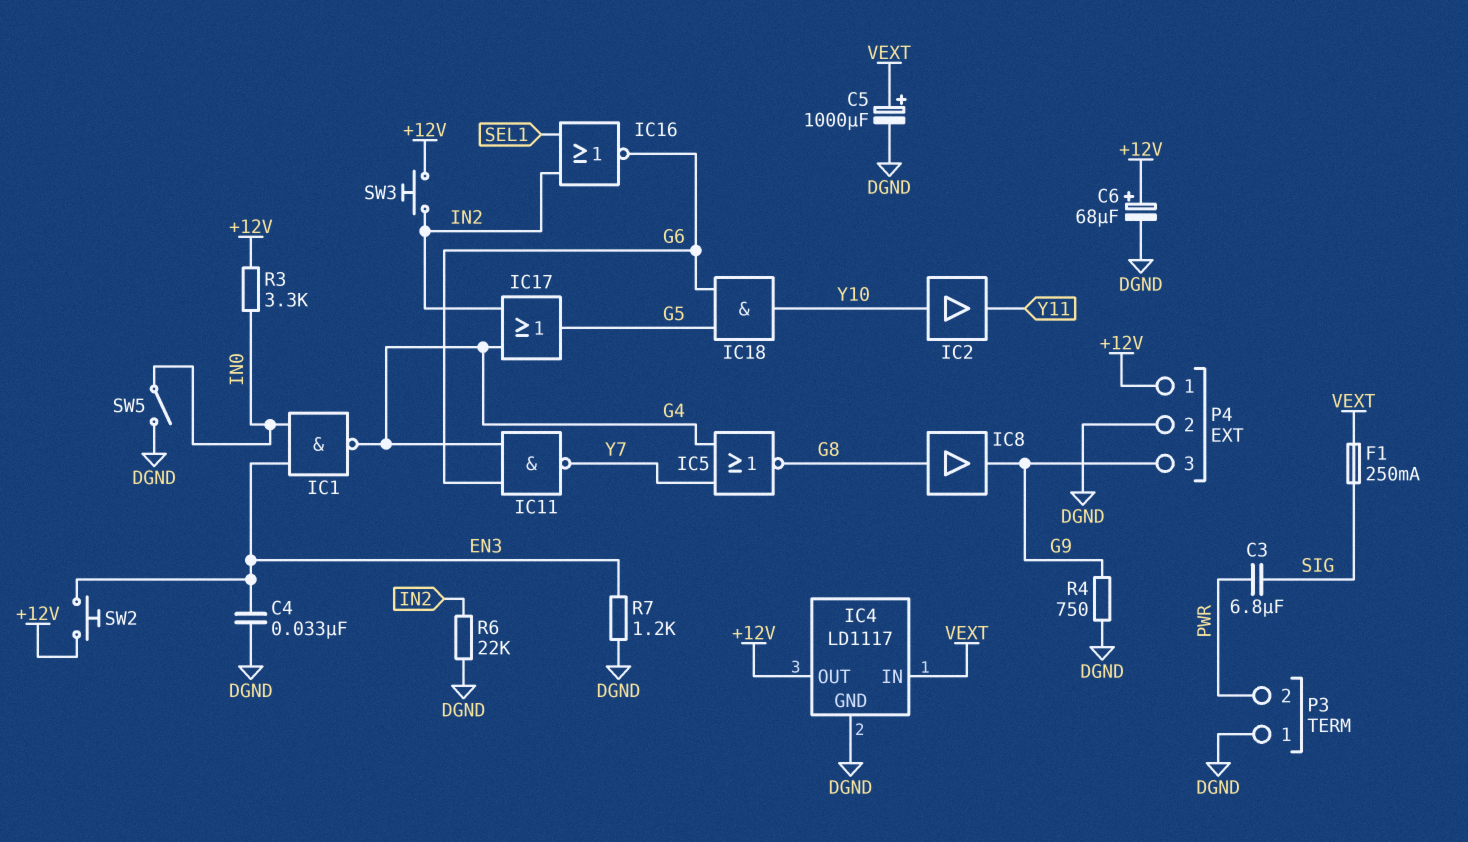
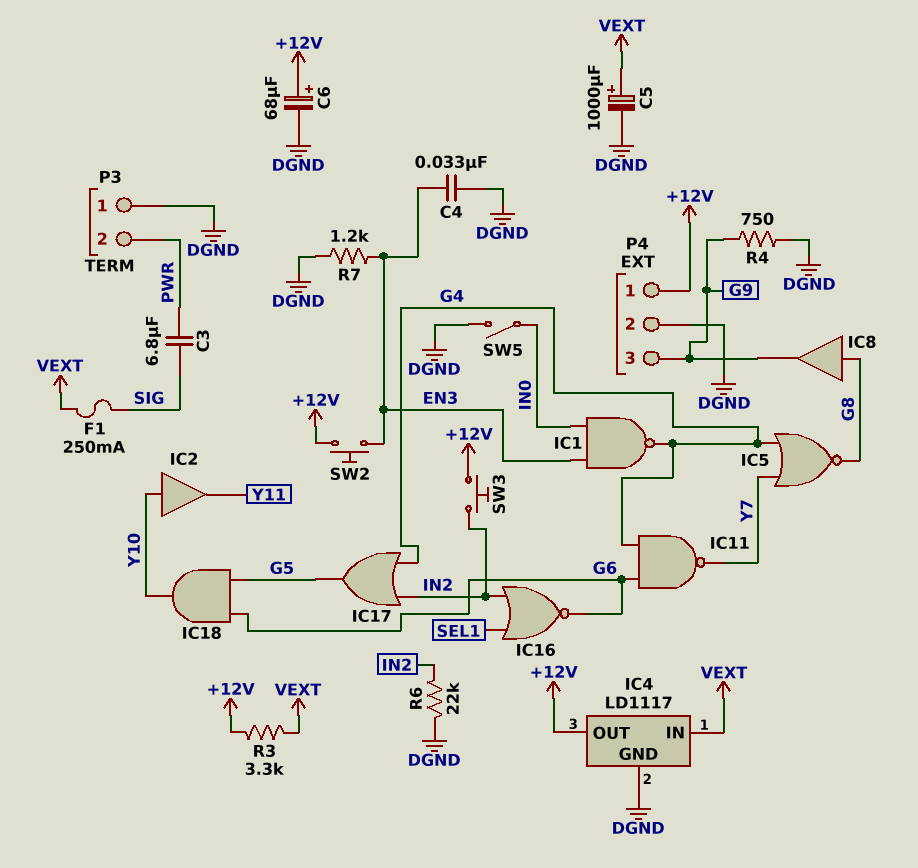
R3: 3.3k (+12V, IN0) -> 3.3k (+12V, VEXT)

